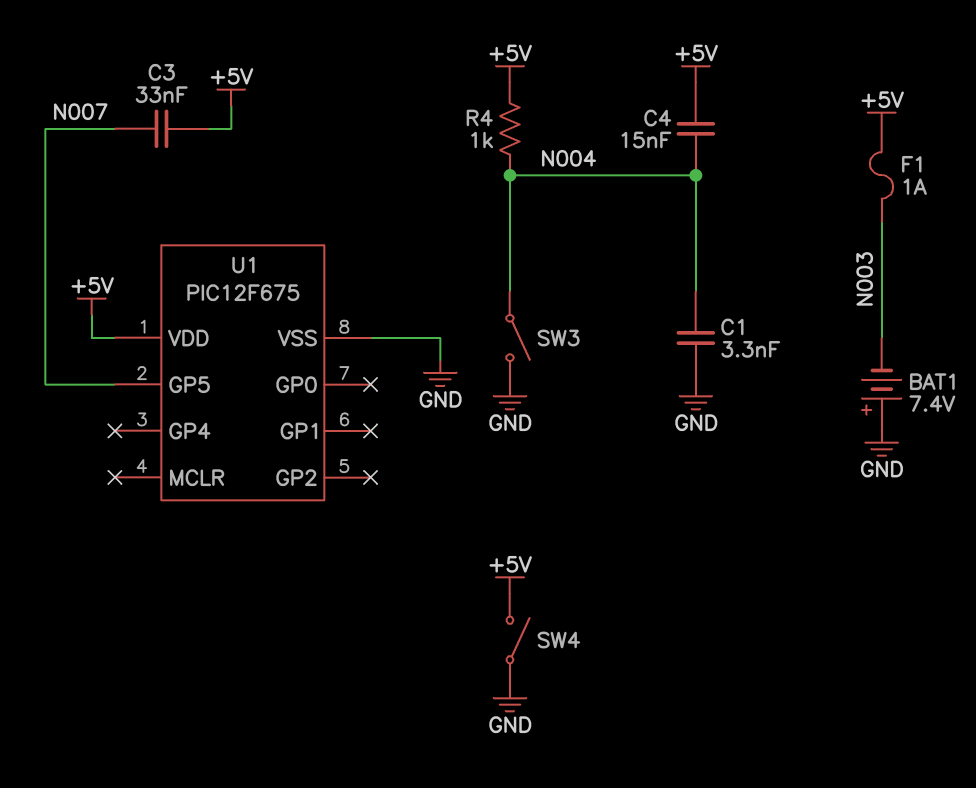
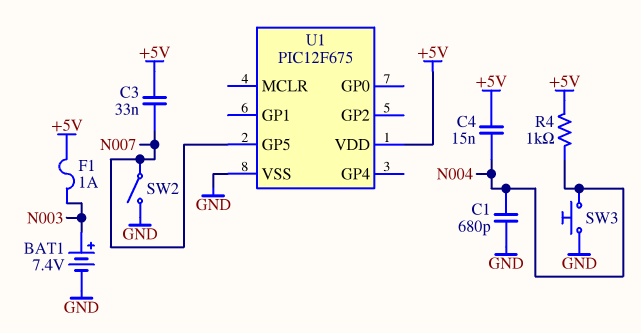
BAT1: 7.4V (plus GND, minus N003) -> 7.4V (plus N003, minus GND)
C1: 3.3nF (GND, N004) -> 680pF (GND, N004)
SW2: none -> switch (GND, N007)
SW3: switch (GND, N004) -> button (GND, N004)
SW4: switch (+5V, GND) -> none

